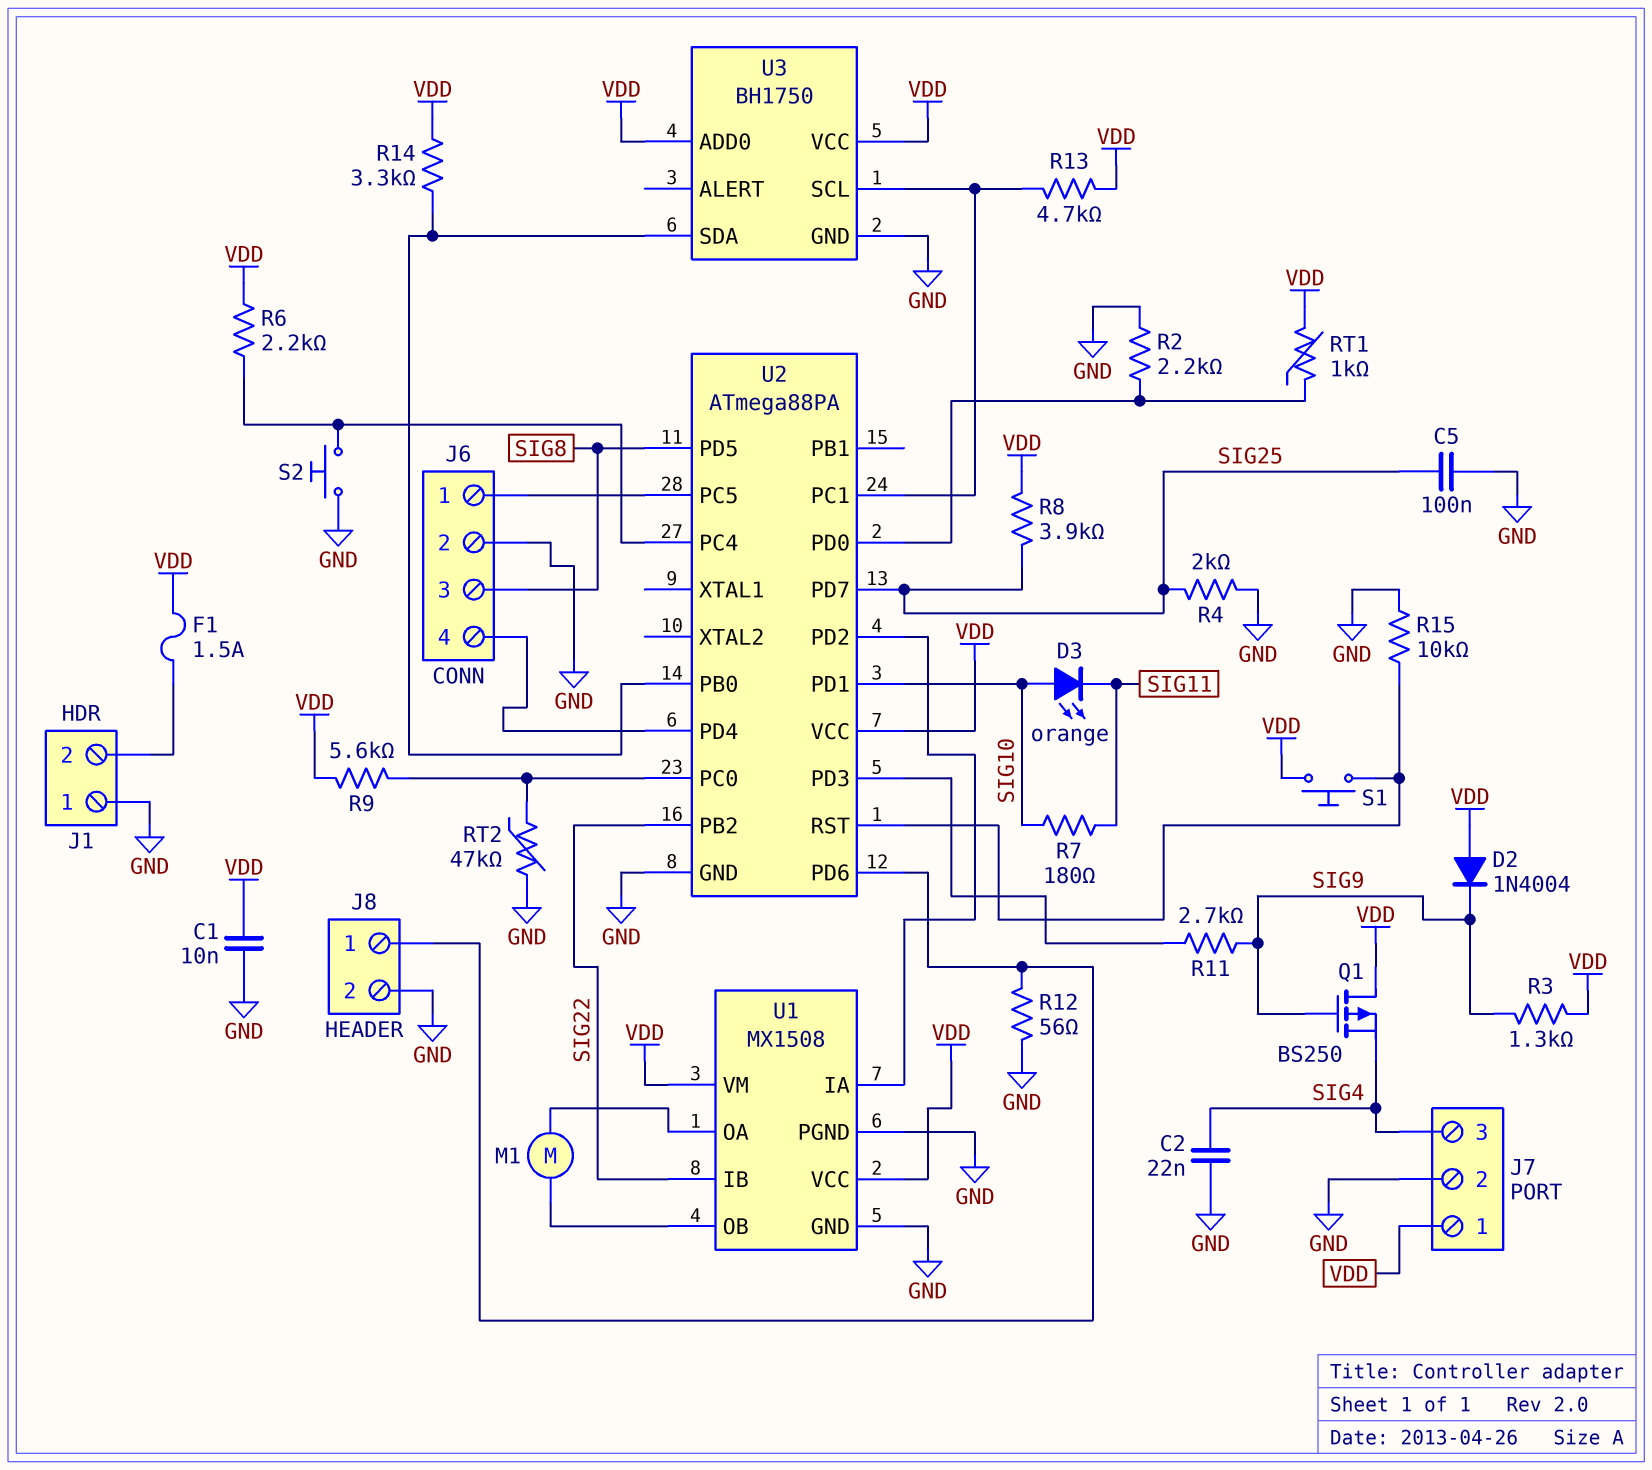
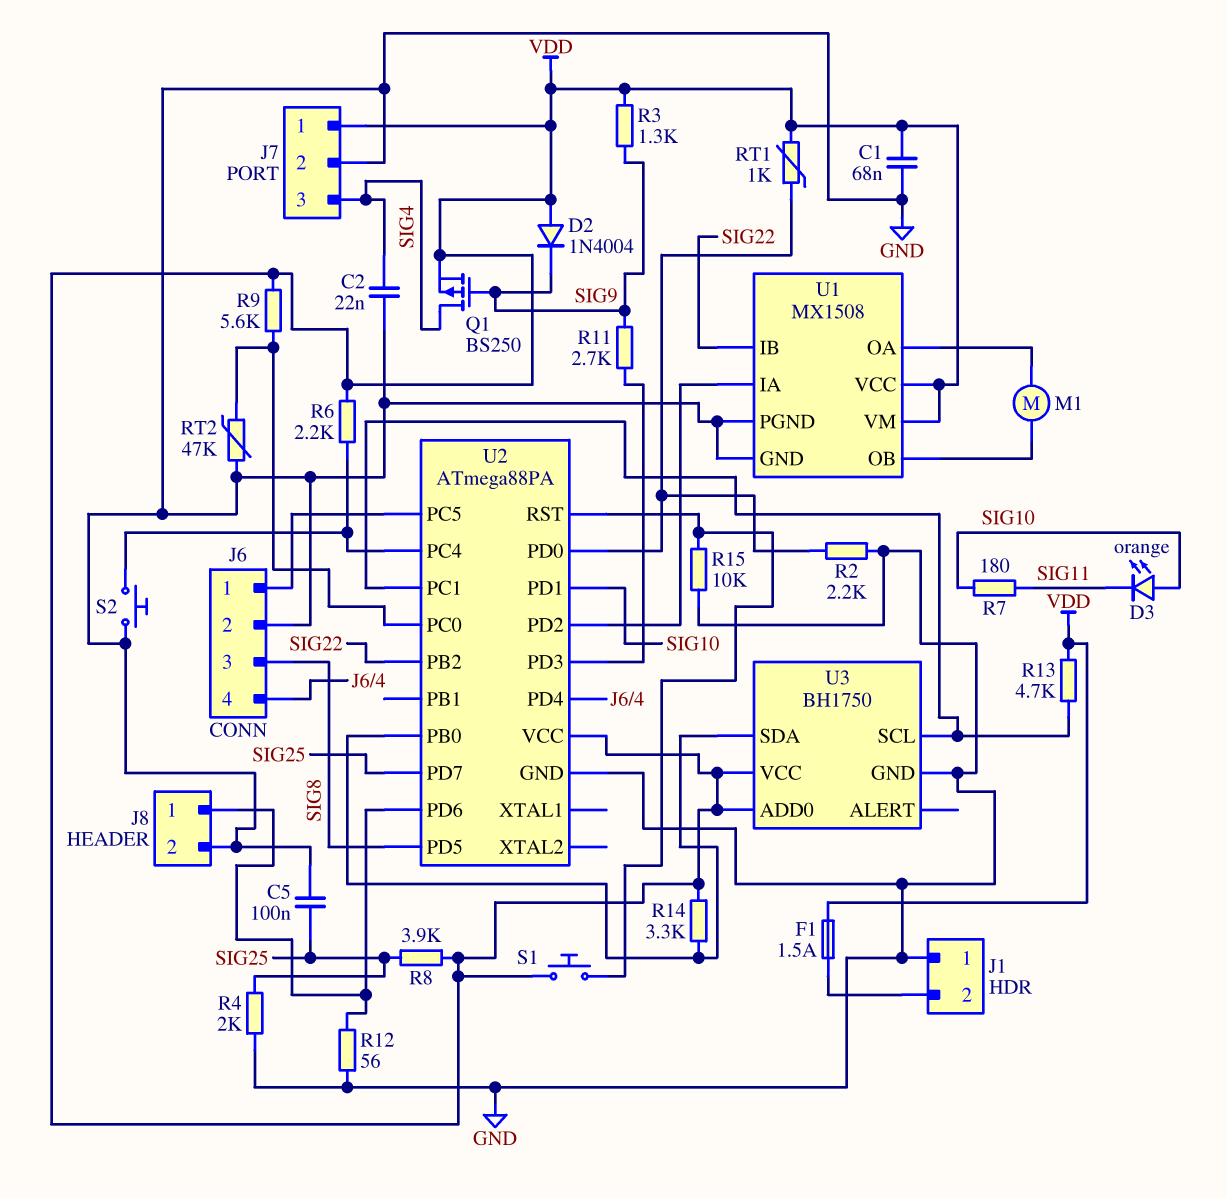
C1: 10nF (GND, VDD) -> 68nF (GND, VDD)
Q1: PMOS BS250 (G SIG9, D VDD, S SIG4) -> PMOS BS250 (G SIG9, D SIG4, S VDD)

